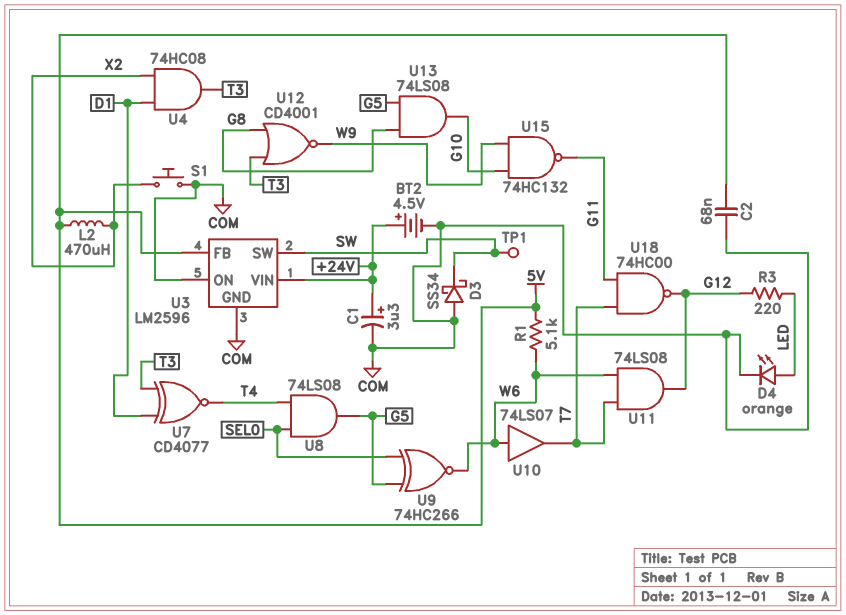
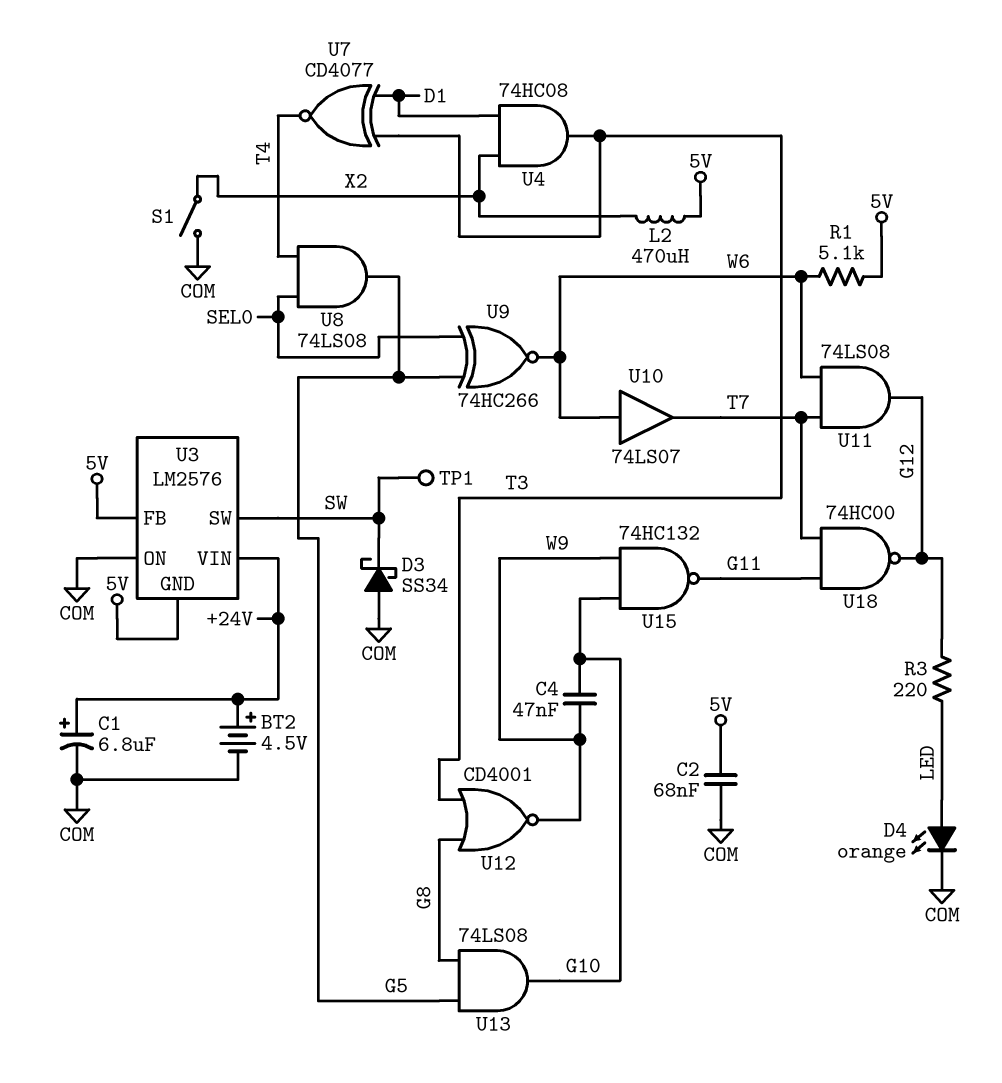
C1: 3.3uF (plus +24V, minus COM) -> 6.8uF (plus +24V, minus COM)
C4: none -> 47nF (G10, W9)
S1: button (COM, X2) -> switch (COM, X2)
U3: LM2596 -> LM2576
U3 pin GND: COM -> 5V

